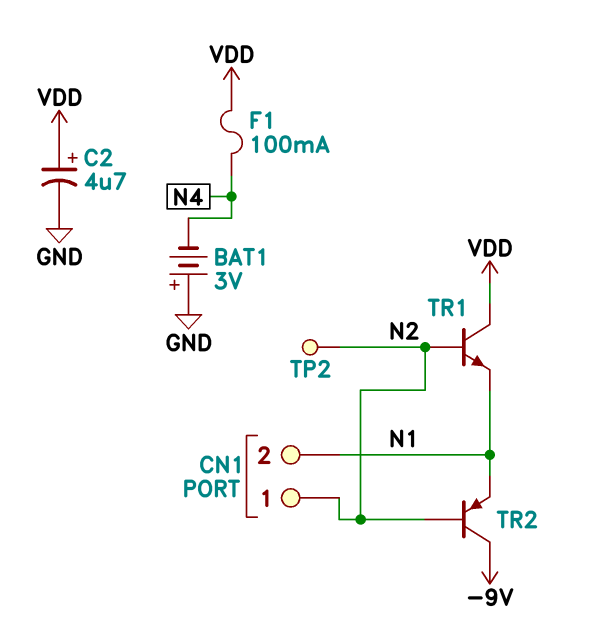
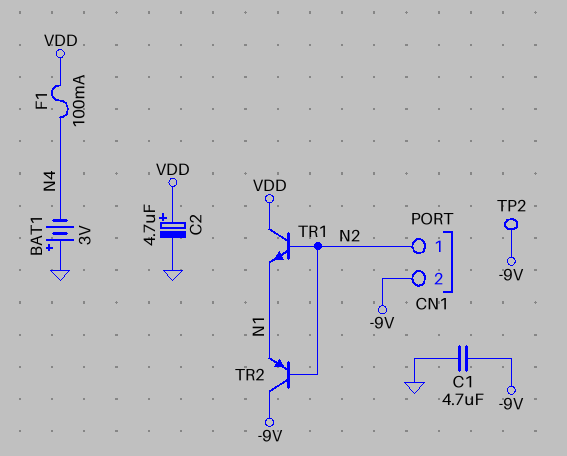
C1: none -> 4.7uF (-9V, GND)
CN1 pin 2: N1 -> -9V
TP2: test point (N2) -> test point (-9V)

